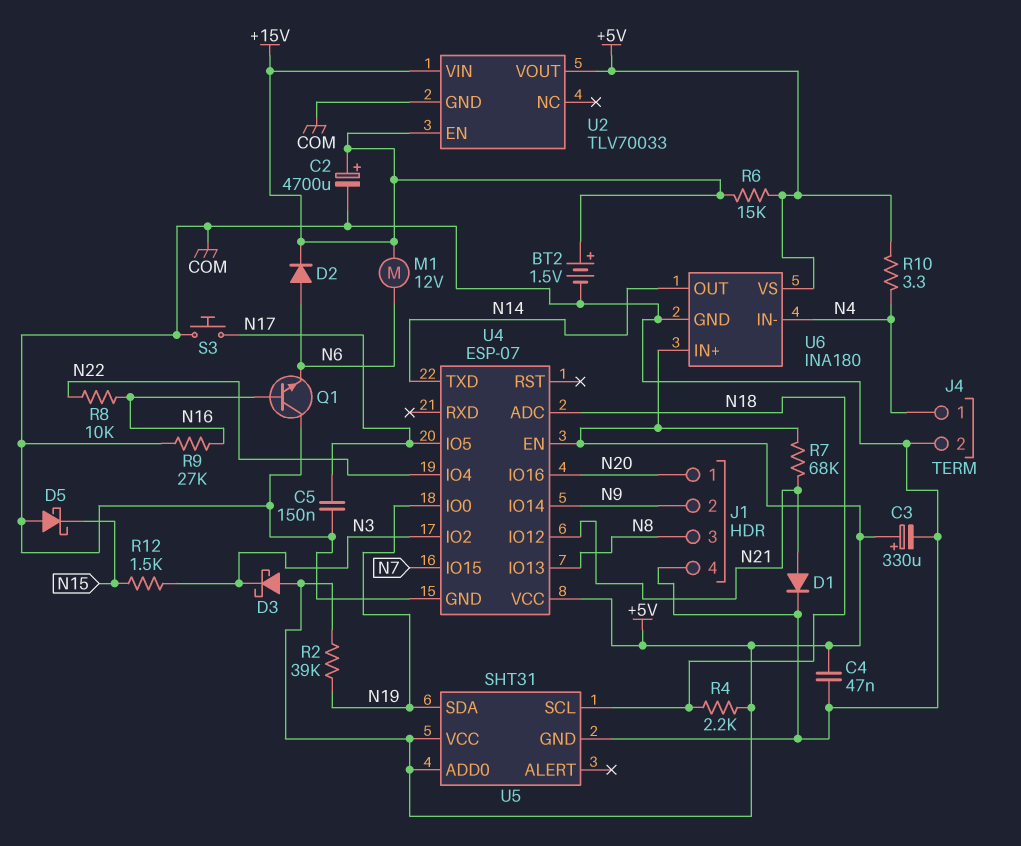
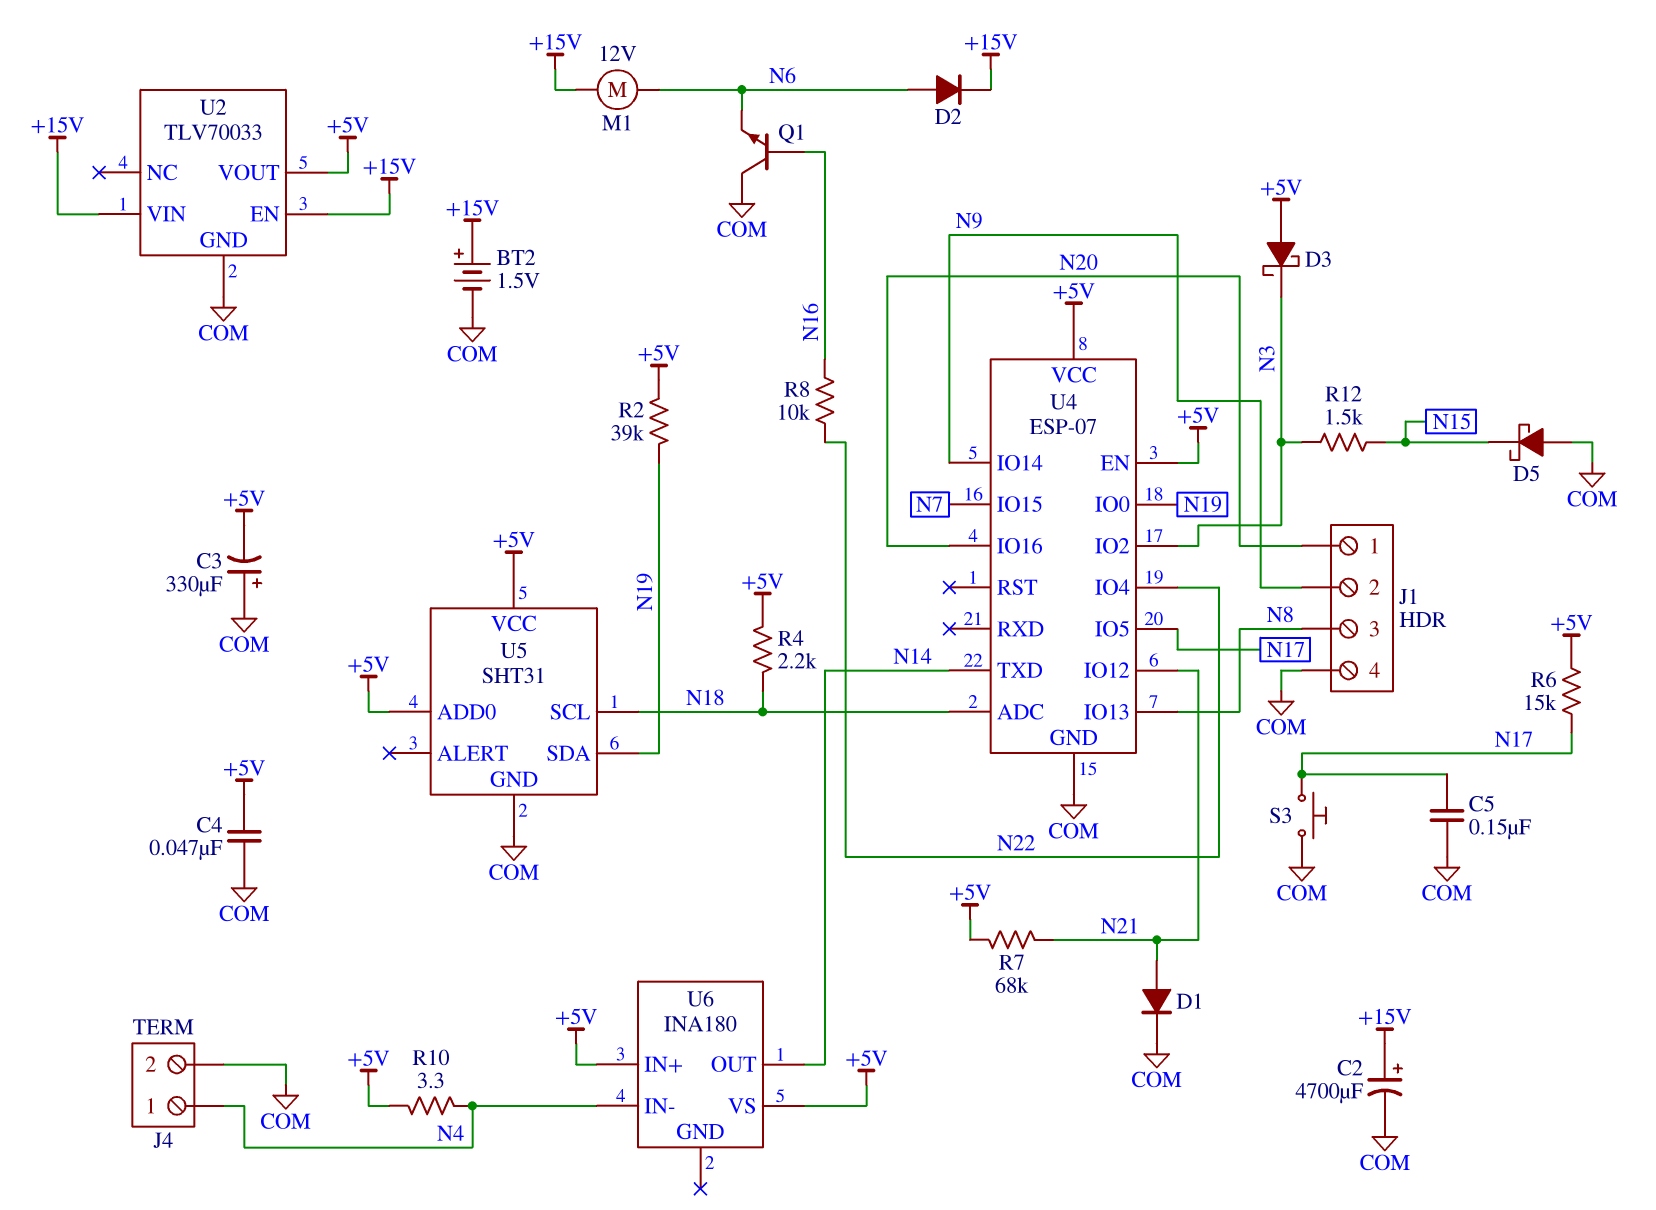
C3: 330uF (plus +5V, minus COM) -> 330uF (plus COM, minus +5V)
R6: 15k (+5V, +15V) -> 15k (+5V, N17)
R9: 27k (COM, N16) -> none
U6 pin GND: COM -> none

